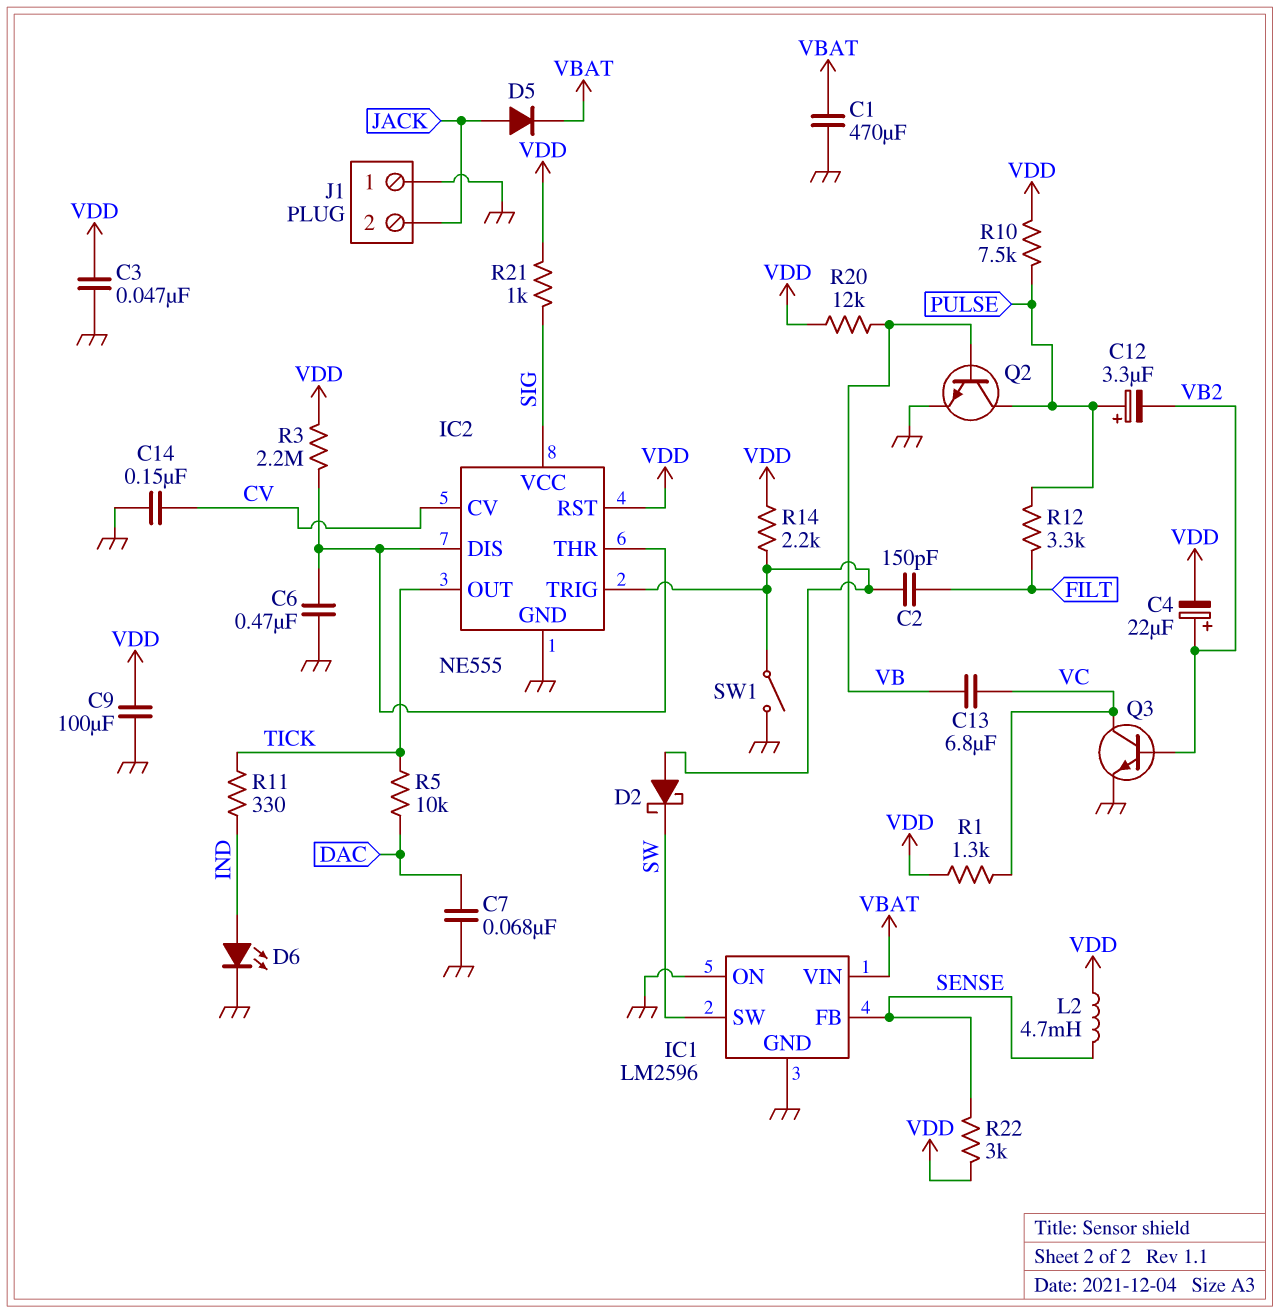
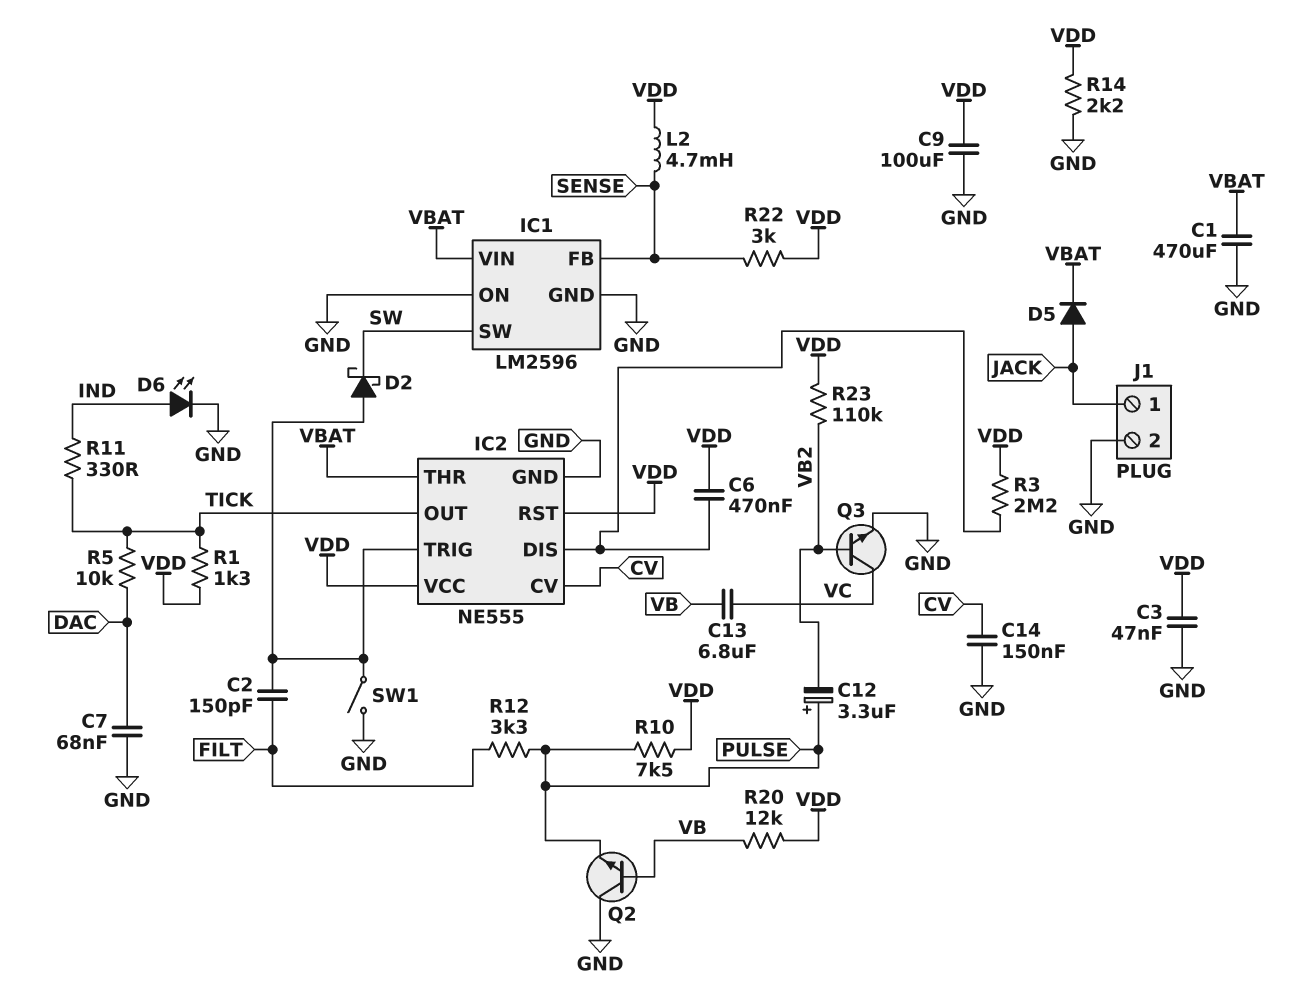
C4: 22uF (plus VB2, minus VDD) -> none
C6: 470nF (GND, IC2/DIS) -> 470nF (IC2/DIS, VDD)
IC2 pin THR: IC2/DIS -> VBAT
IC2 pin VCC: SIG -> VDD
J1 pin 1: GND -> JACK
J1 pin 2: JACK -> GND
Q2: NPN (B VB, C PULSE, E GND) -> NPN (B VB, C GND, E PULSE)
R1: 1.3k (VC, VDD) -> 1.3k (TICK, VDD)
R14: 2.2k (IC2/TRIG, VDD) -> 2.2k (GND, VDD)
R21: 1k (SIG, VDD) -> none
R23: none -> 110k (VB2, VDD)

